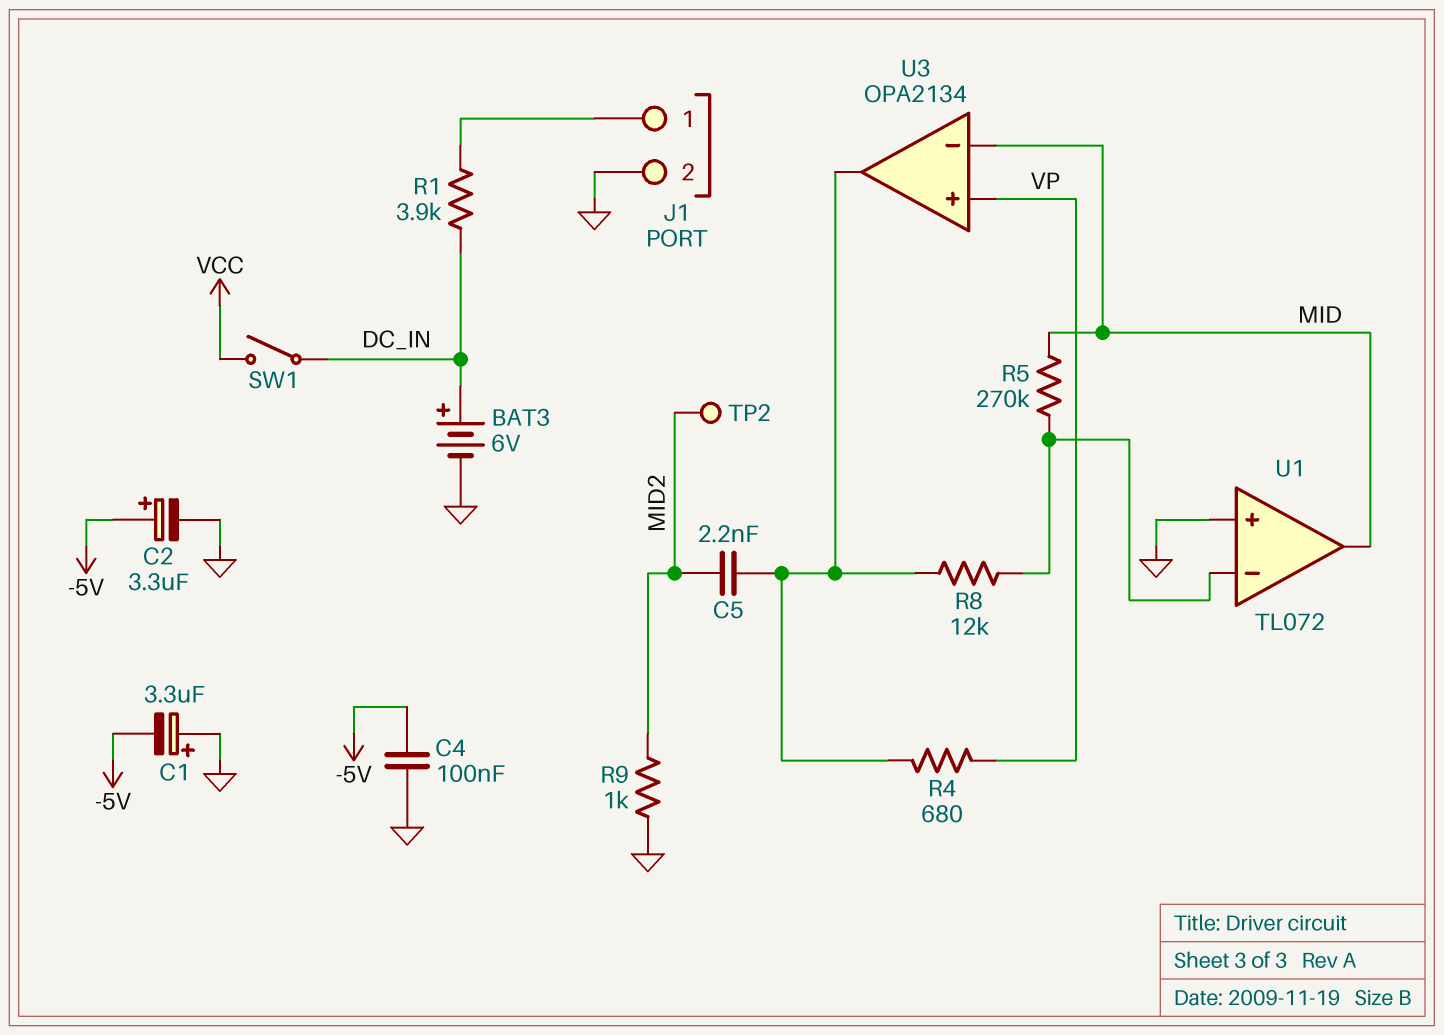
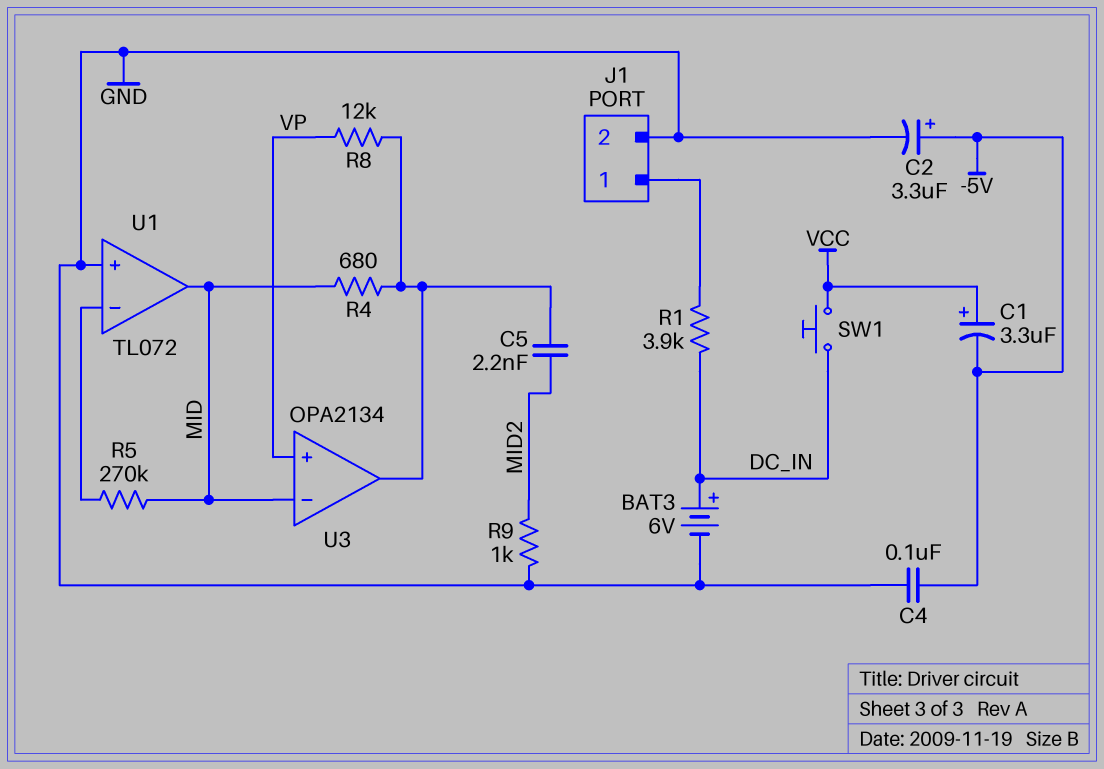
C1: 3.3uF (plus GND, minus -5V) -> 3.3uF (plus VCC, minus -5V)
R4: 680 (U3/out, VP) -> 680 (MID, U3/out)
R8: 12k (U1/in-, U3/out) -> 12k (U3/out, VP)
SW1: switch (DC_IN, VCC) -> button (DC_IN, VCC)
TP2: test point (MID2) -> none

